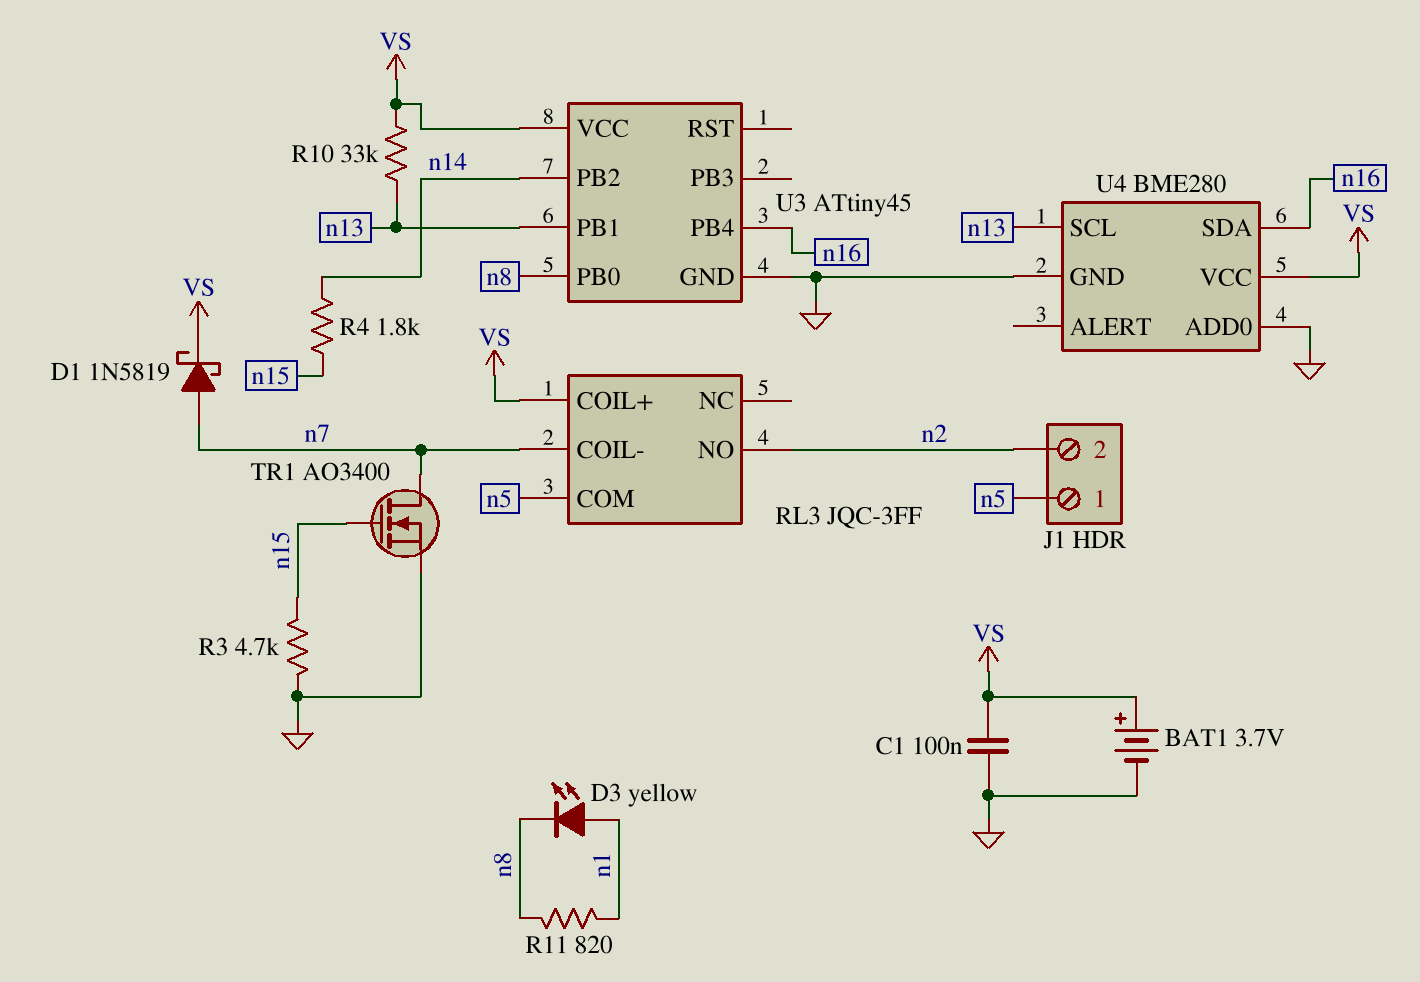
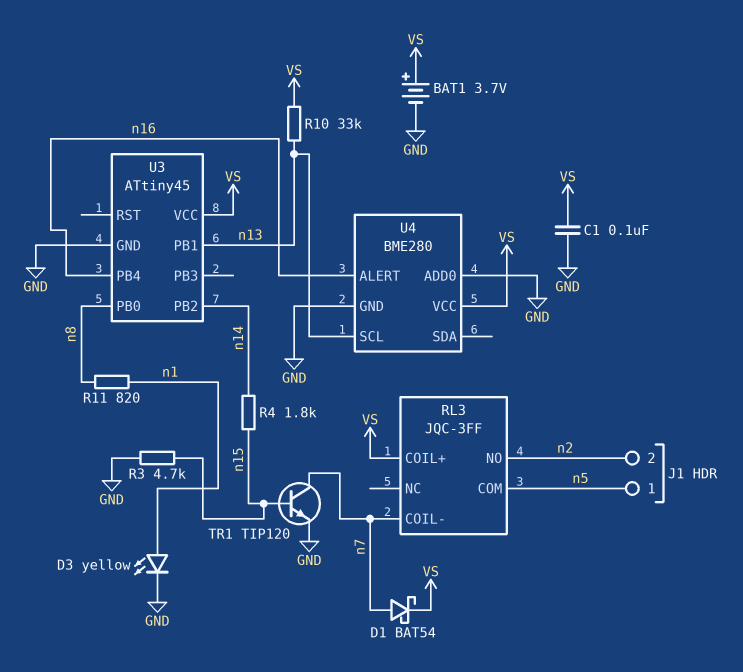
D1: schottky 1N5819 (A n7, K VS) -> schottky BAT54 (A n7, K VS)
D3: LED yellow (A n1, K n8) -> LED yellow (A n1, K GND)
TR1: NMOS AO3400 (G n15, D n7, S GND) -> NPN TIP120 (B n15, C n7, E GND)
U4 pin ALERT: none -> n16
U4 pin SDA: n16 -> none

